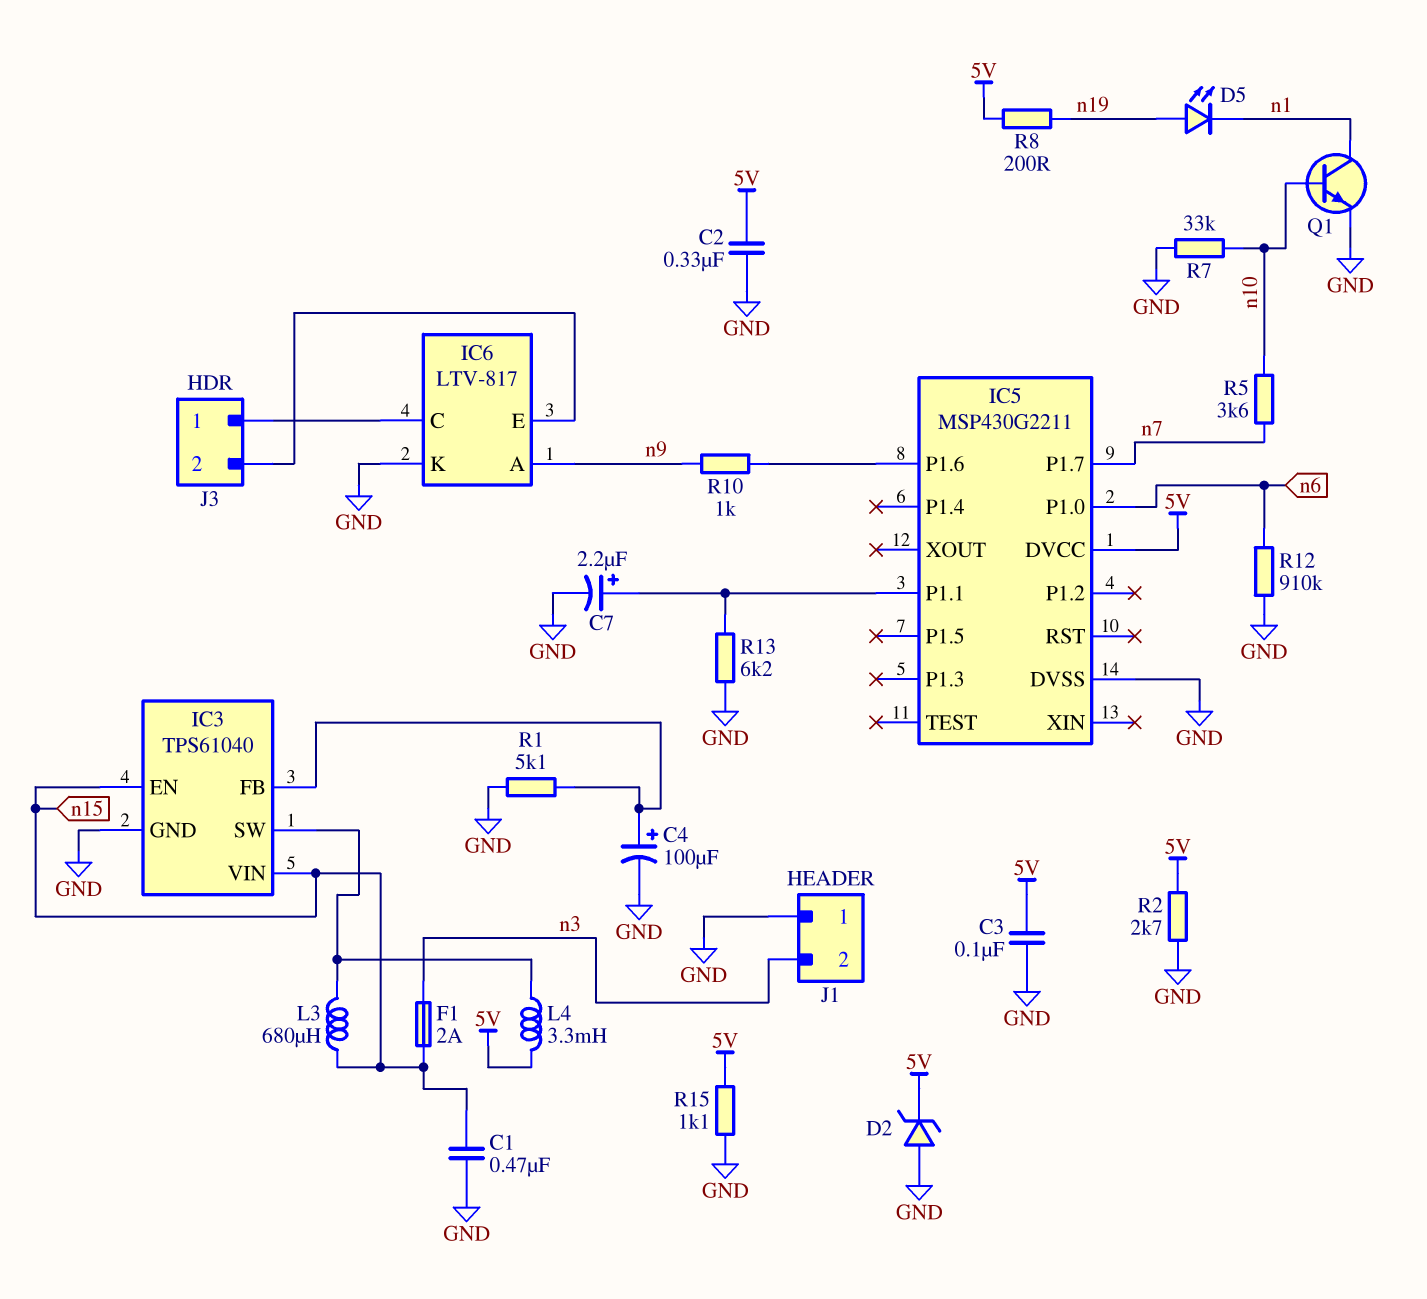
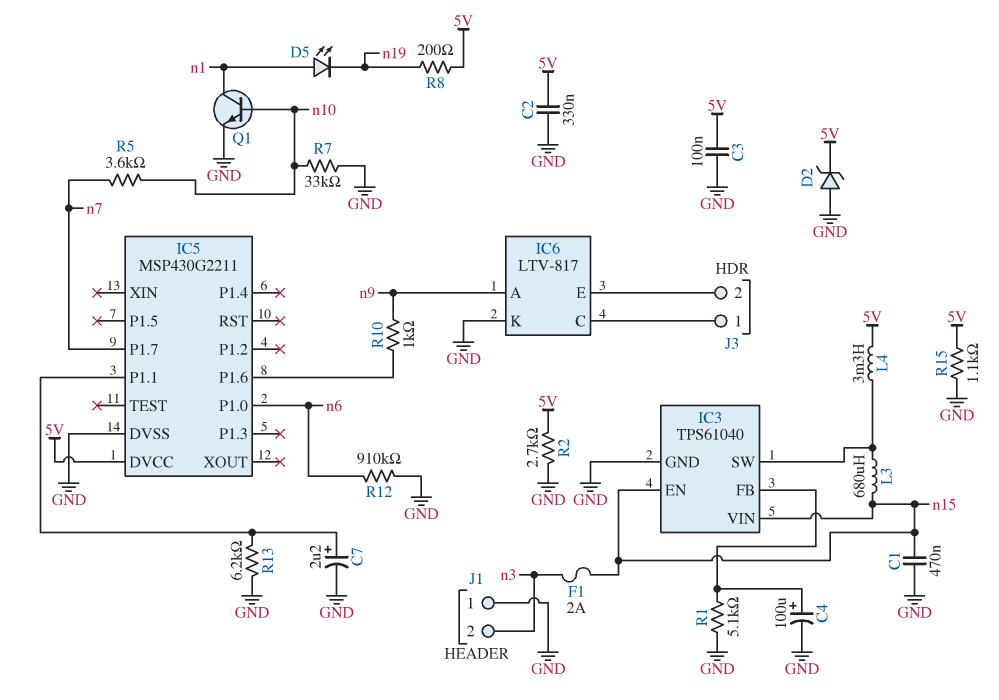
D5: LED (A n19, K n1) -> LED (A n1, K n19)

